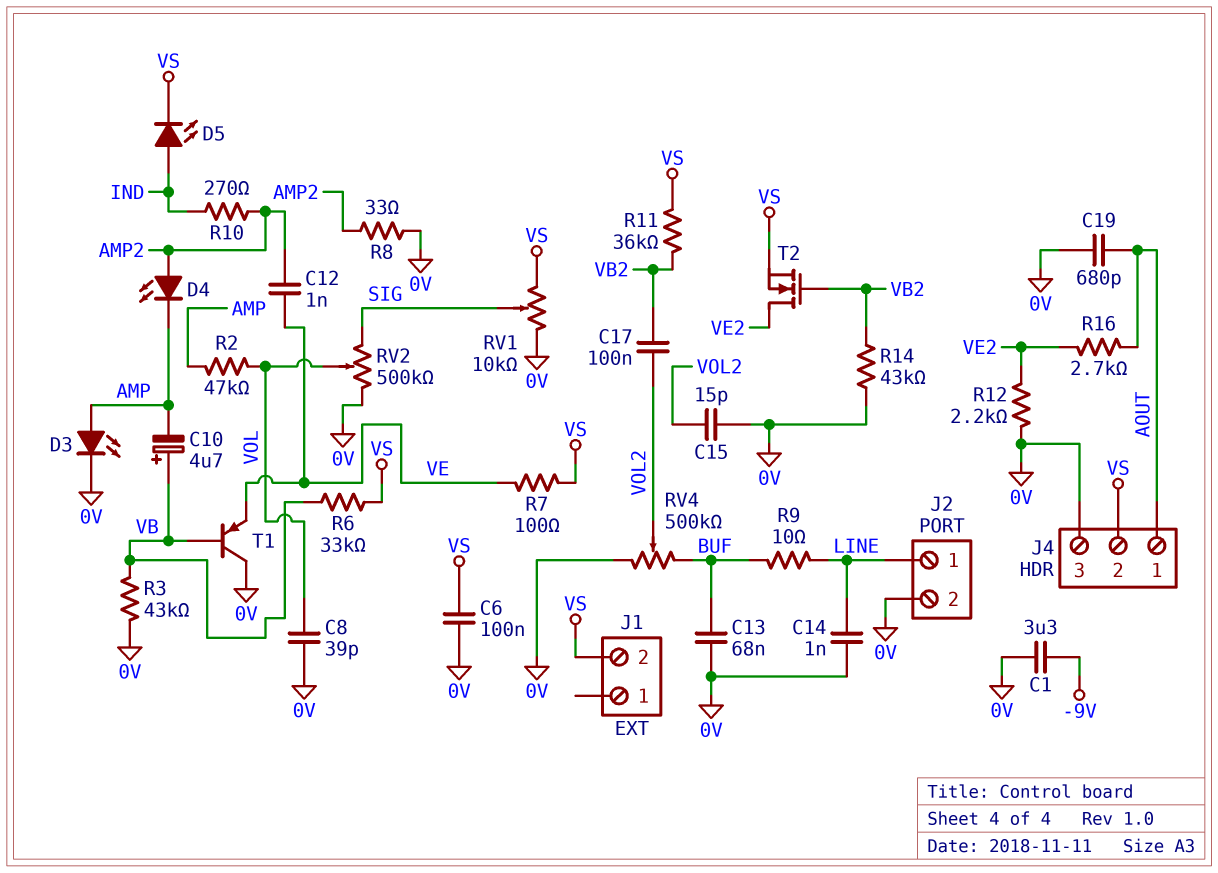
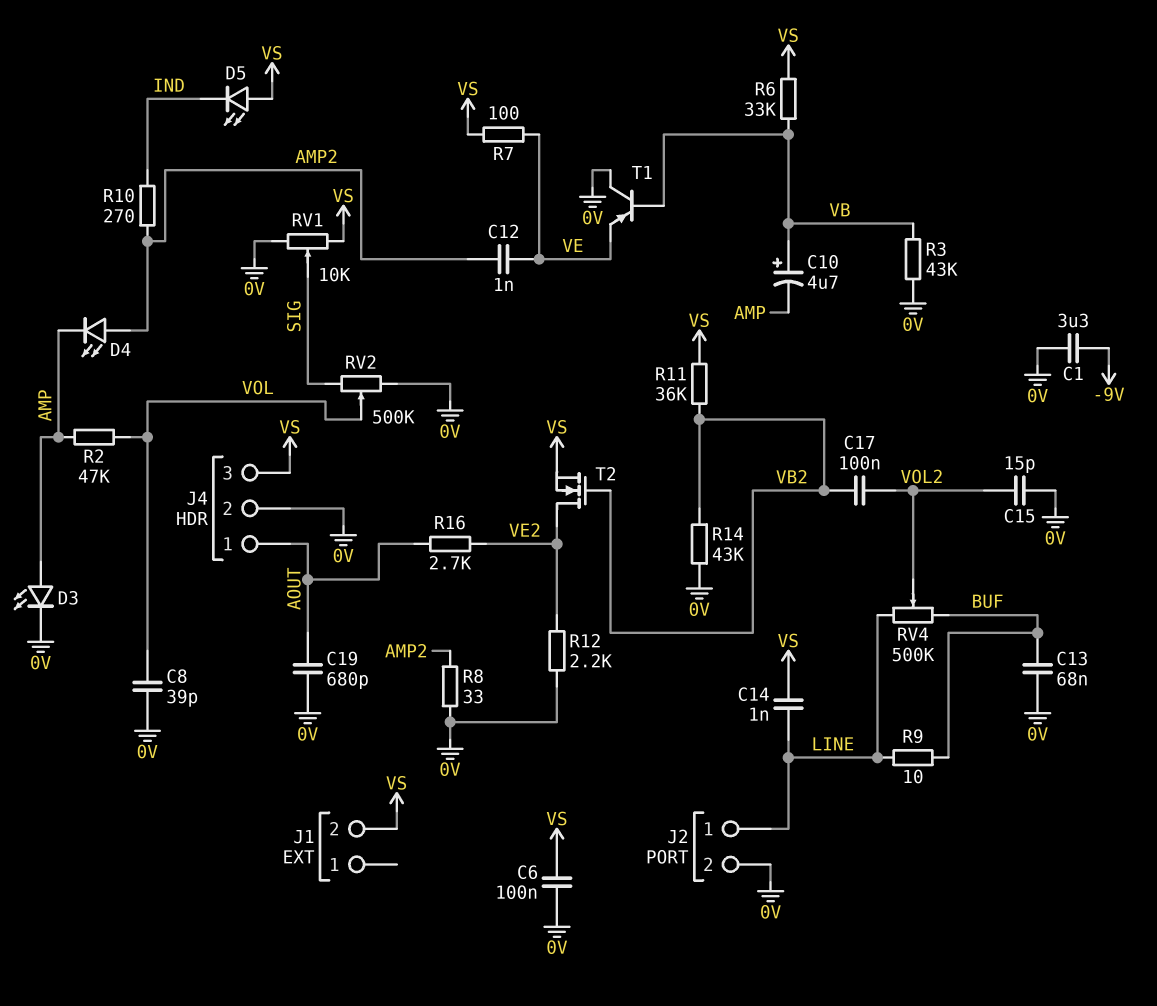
C14: 1nF (0V, LINE) -> 1nF (LINE, VS)
D5: LED (A IND, K VS) -> LED (A VS, K IND)
J4 pin 2: VS -> 0V
J4 pin 3: 0V -> VS
RV4: 500k (0V, BUF, wiper VOL2) -> 500k (BUF, LINE, wiper VOL2)

